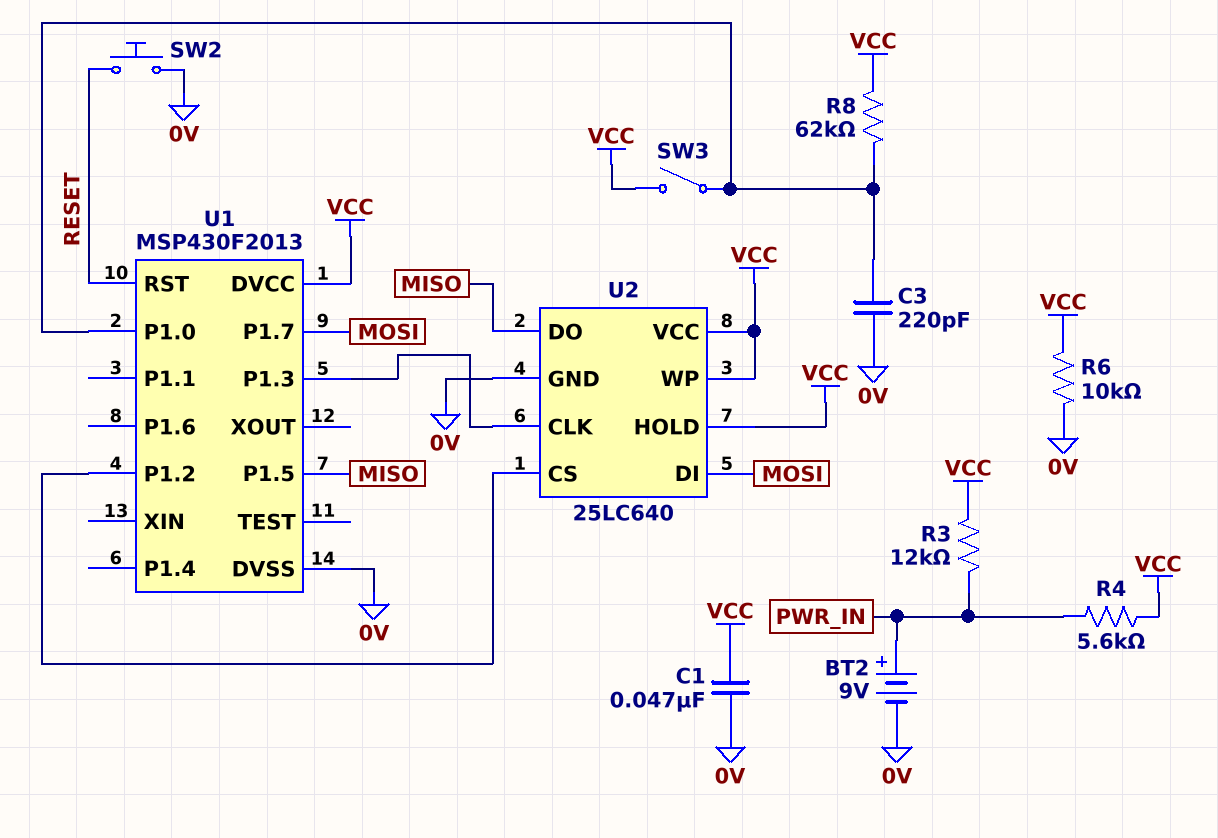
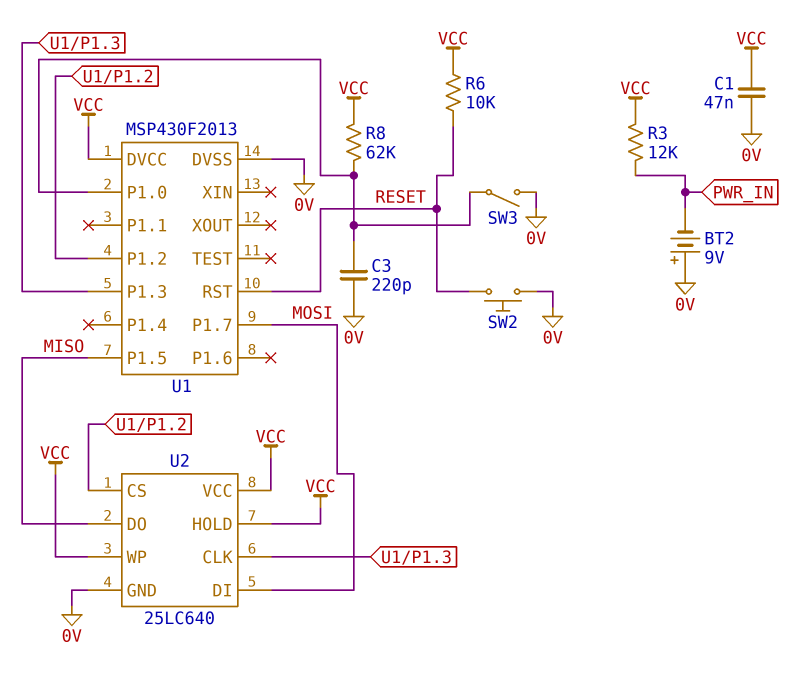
BT2: 9V (plus PWR_IN, minus 0V) -> 9V (plus 0V, minus PWR_IN)
R4: 5.6k (PWR_IN, VCC) -> none
R6: 10k (0V, VCC) -> 10k (RESET, VCC)
SW3: switch (U1/P1.0, VCC) -> switch (0V, U1/P1.0)

